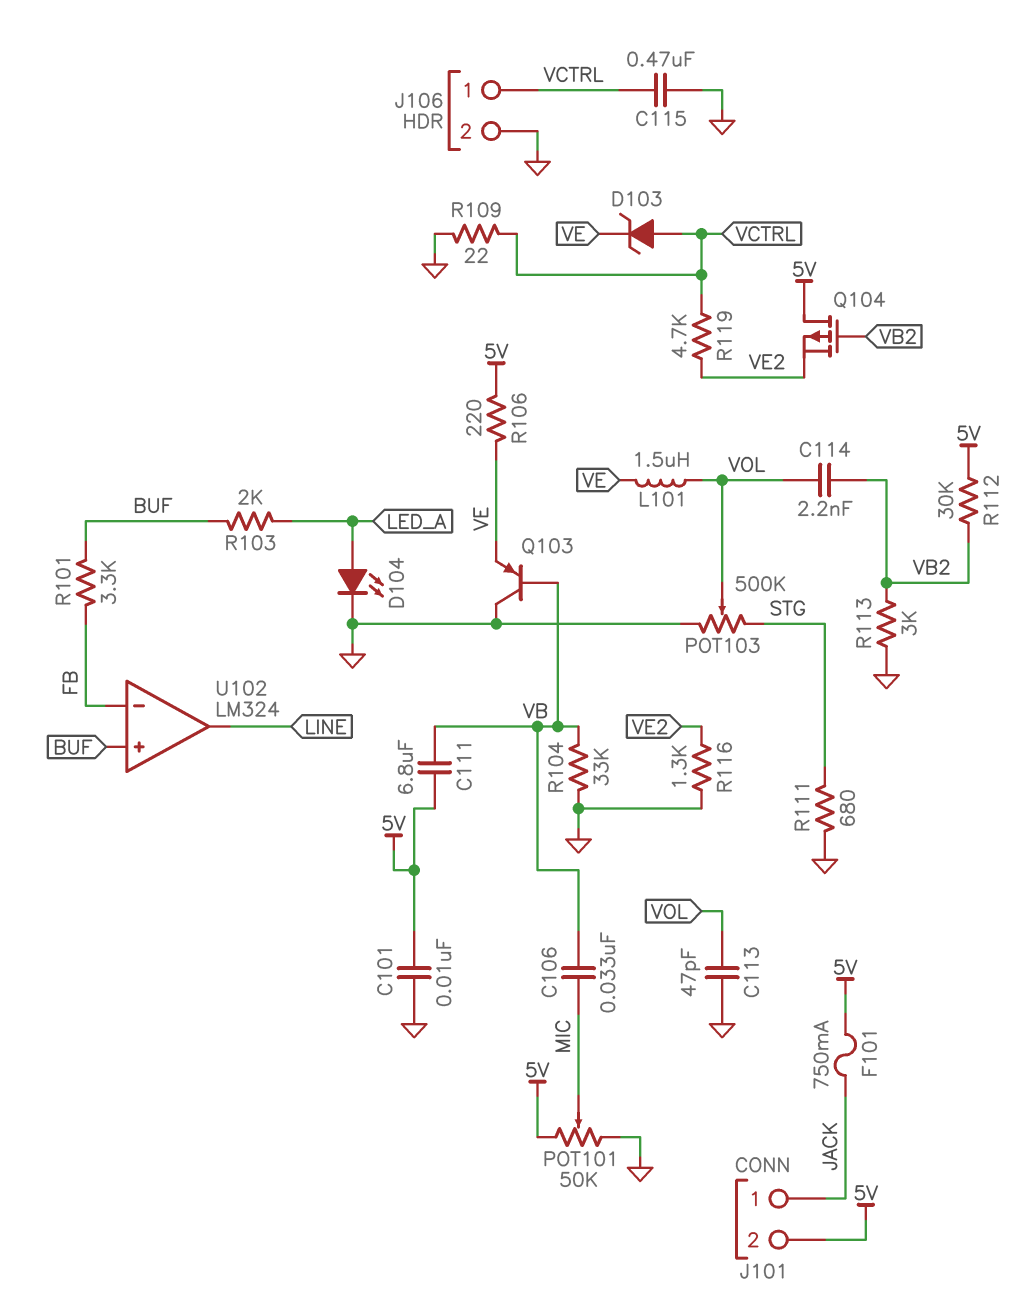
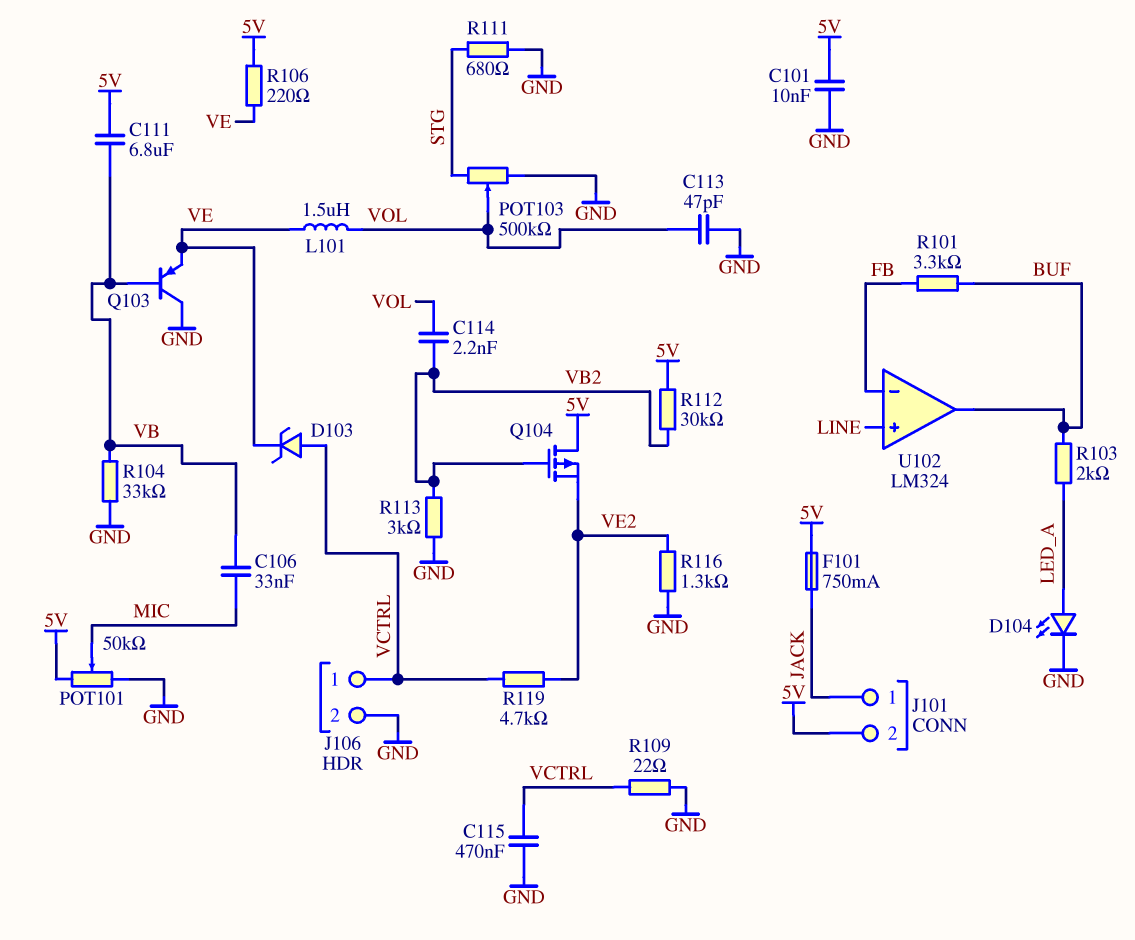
U102 pin in+: BUF -> LINE
U102 pin out: LINE -> BUF

